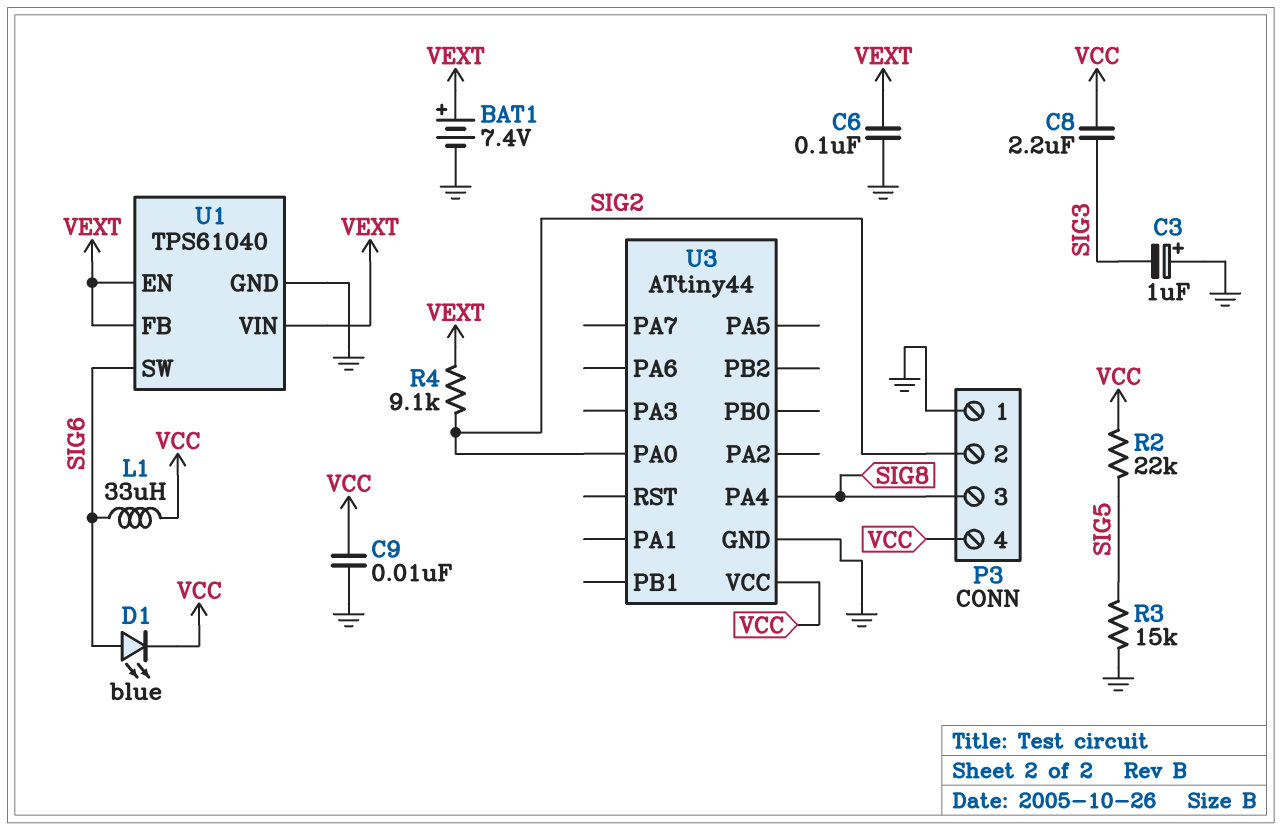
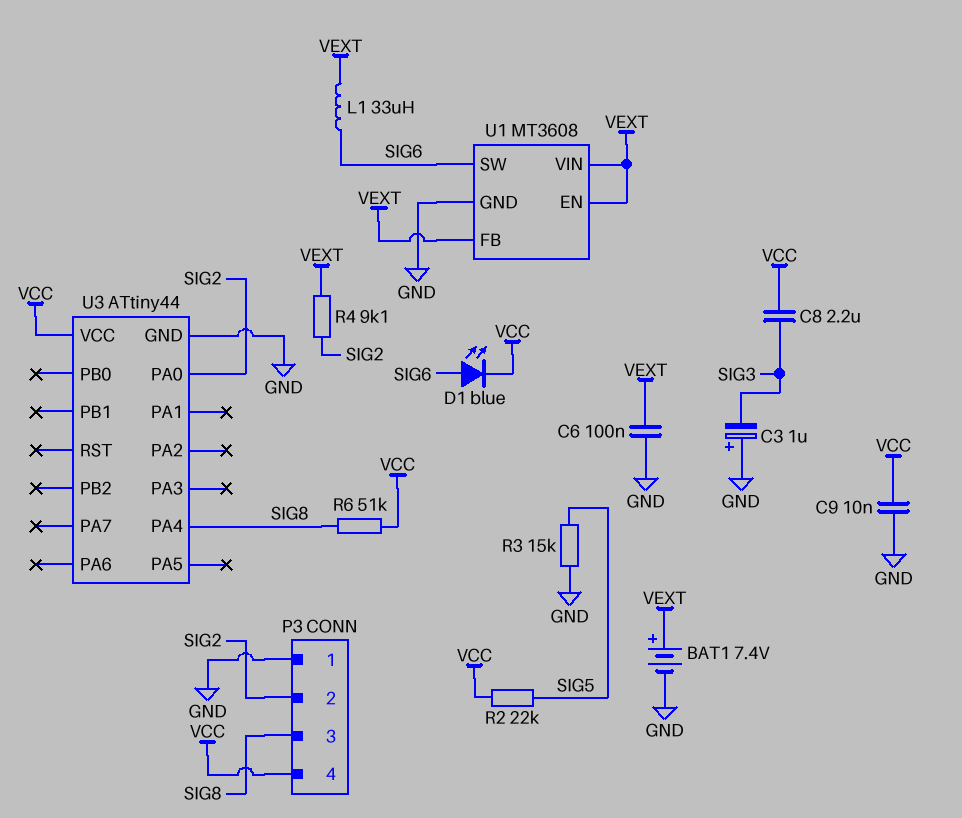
L1: 33uH (SIG6, VCC) -> 33uH (SIG6, VEXT)
R6: none -> 51k (SIG8, VCC)
U1: TPS61040 -> MT3608

